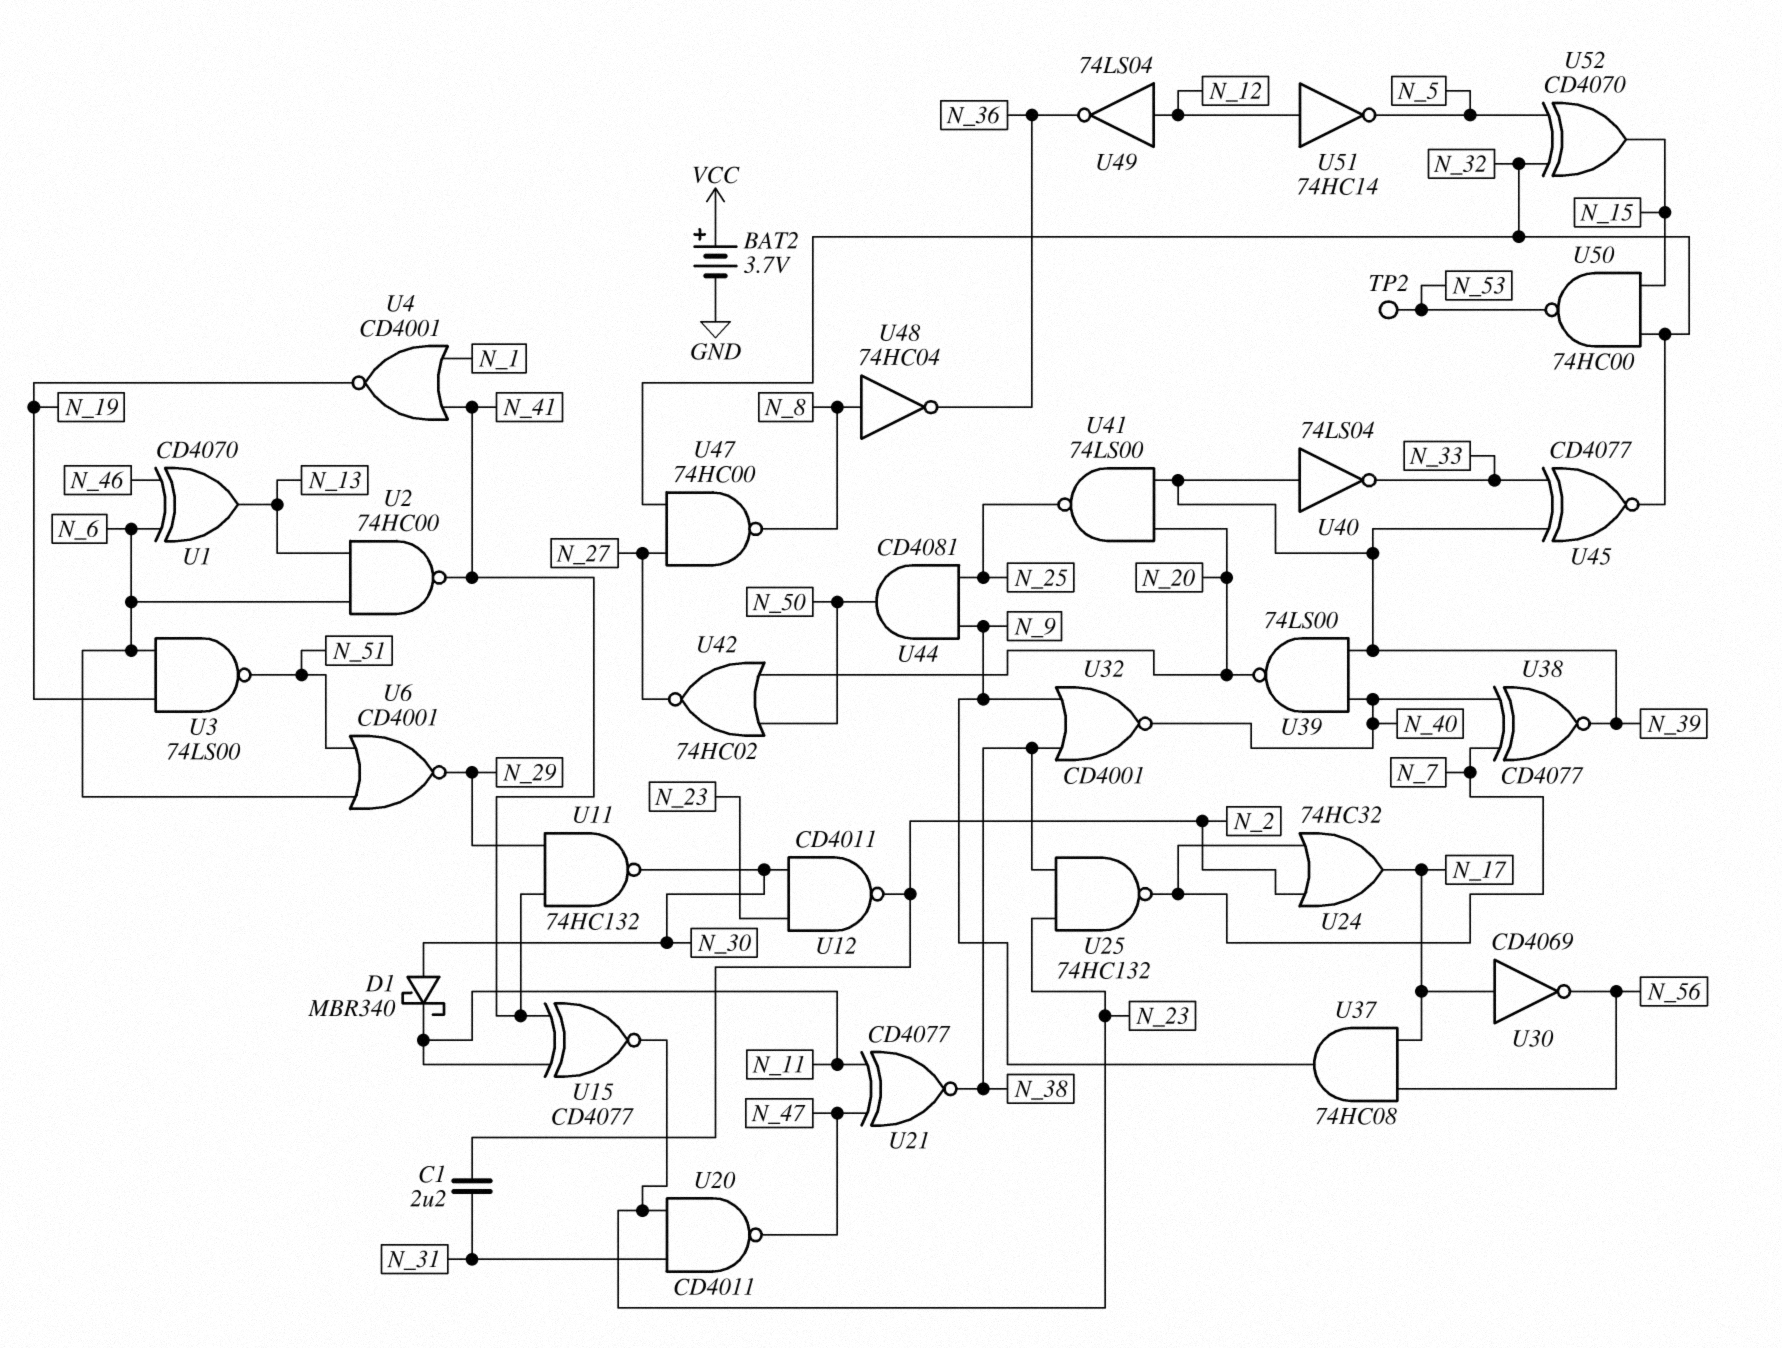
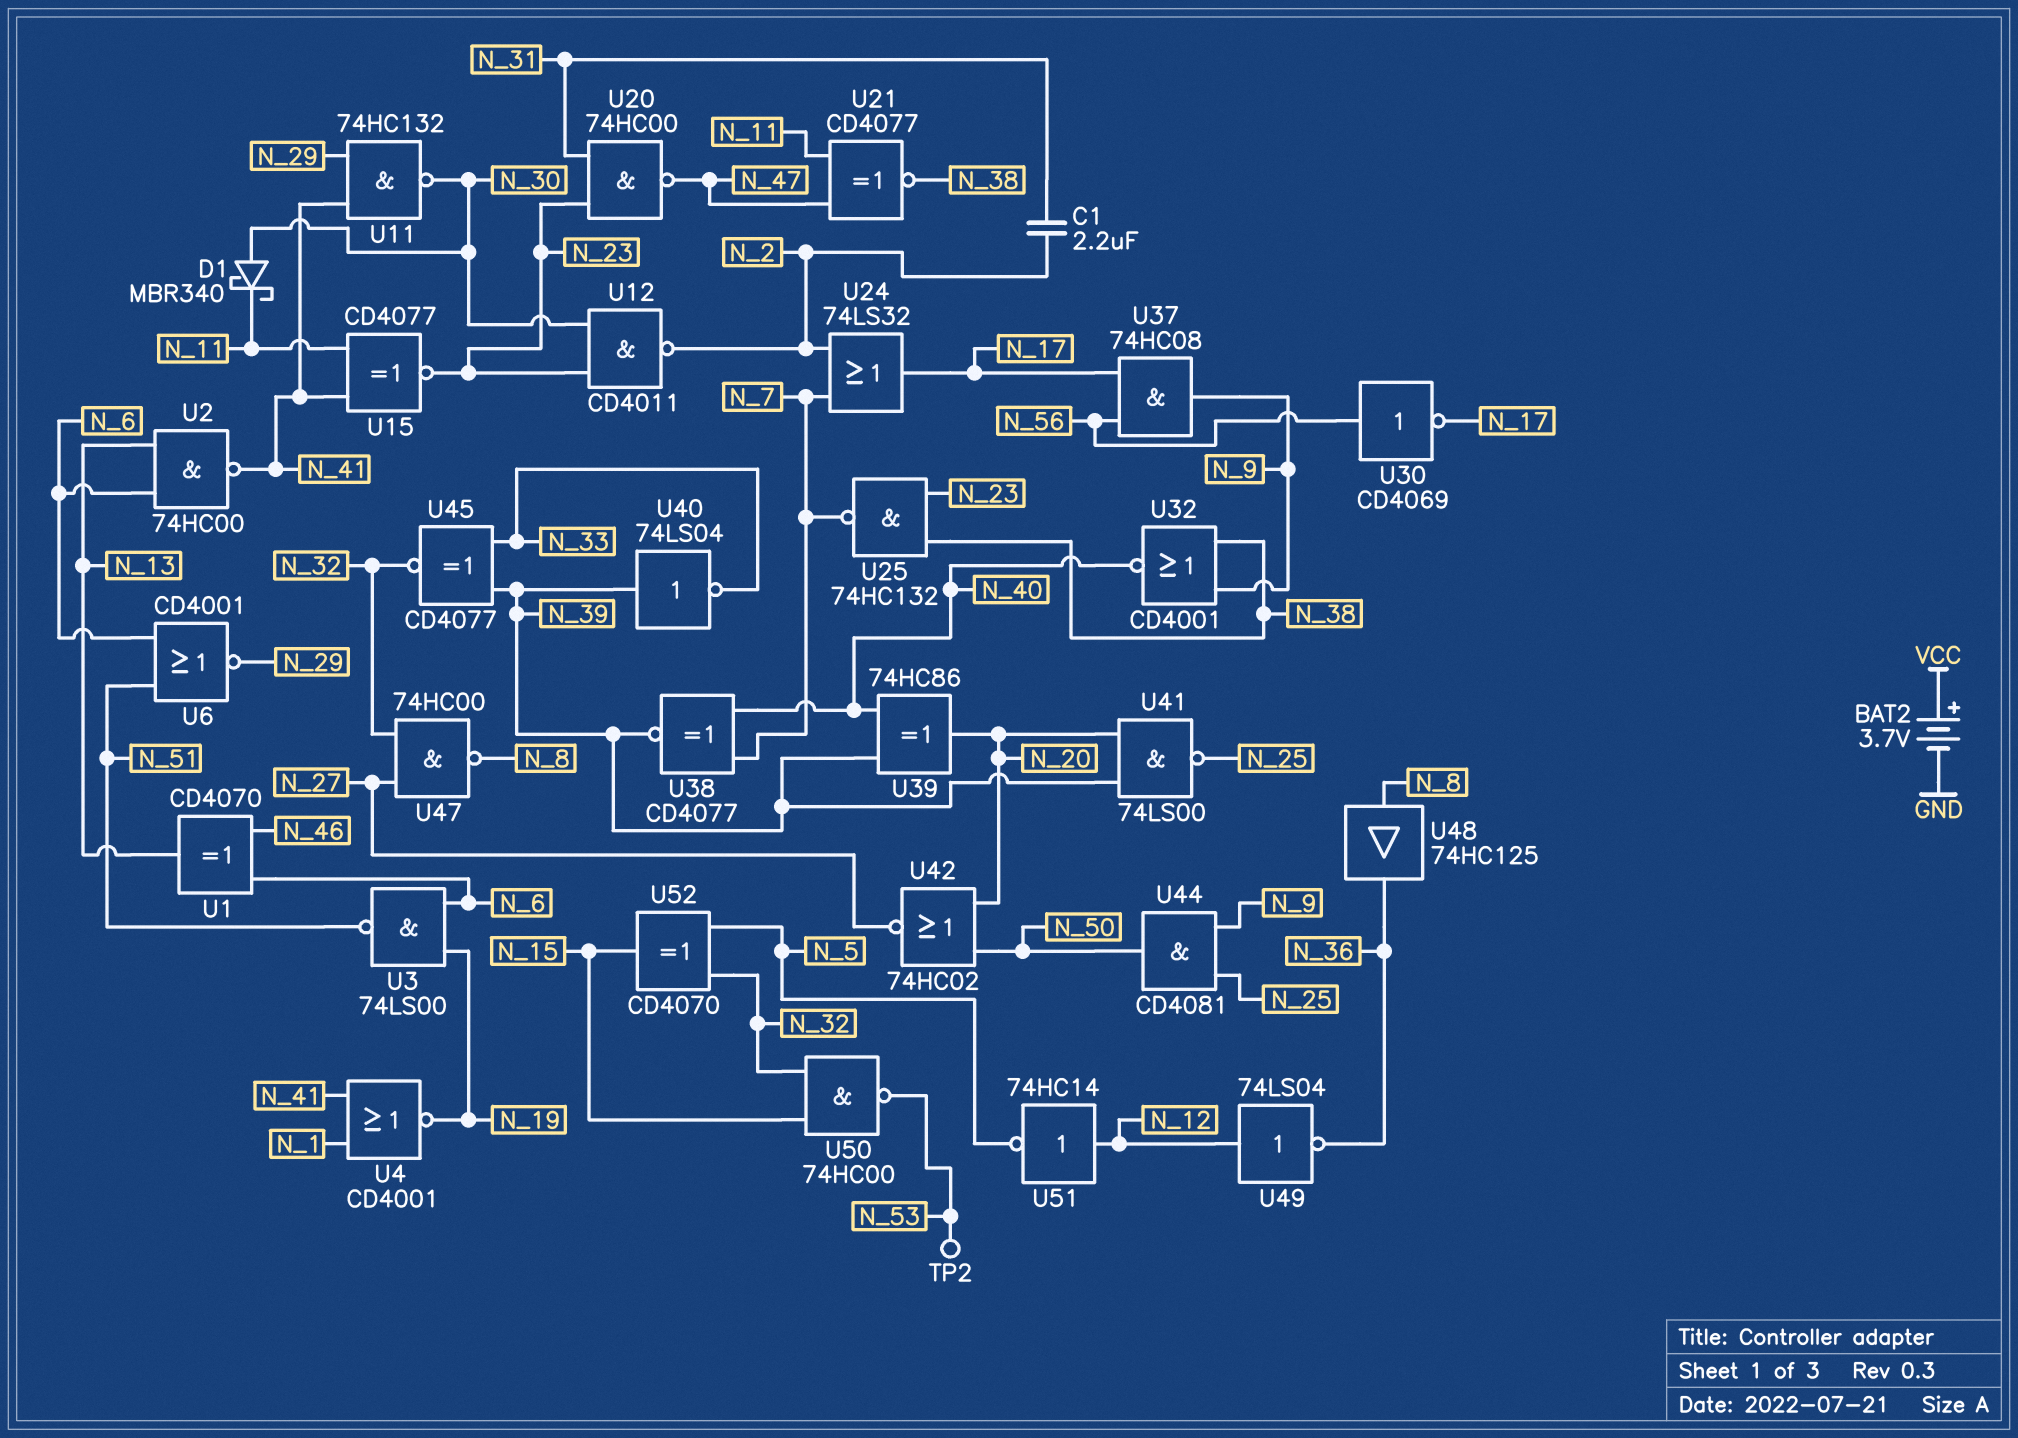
U20: NAND CD4011 (in N_23, in N_31, out N_47) -> NAND 74HC00 (in N_23, in N_31, out N_47)
U24: OR 74HC32 (in N_2, in N_7, out N_17) -> OR 74LS32 (in N_2, in N_7, out N_17)
U30: NOT CD4069 (in N_17, out N_56) -> NOT CD4069 (in N_56, out N_17)
U39: NAND 74LS00 (in N_39, in N_40, out N_20) -> XOR 74HC86 (in N_39, in N_40, out N_20)
U48: NOT 74HC04 (in N_8, out N_36) -> buffer 74HC125 (in N_8, out N_36)

